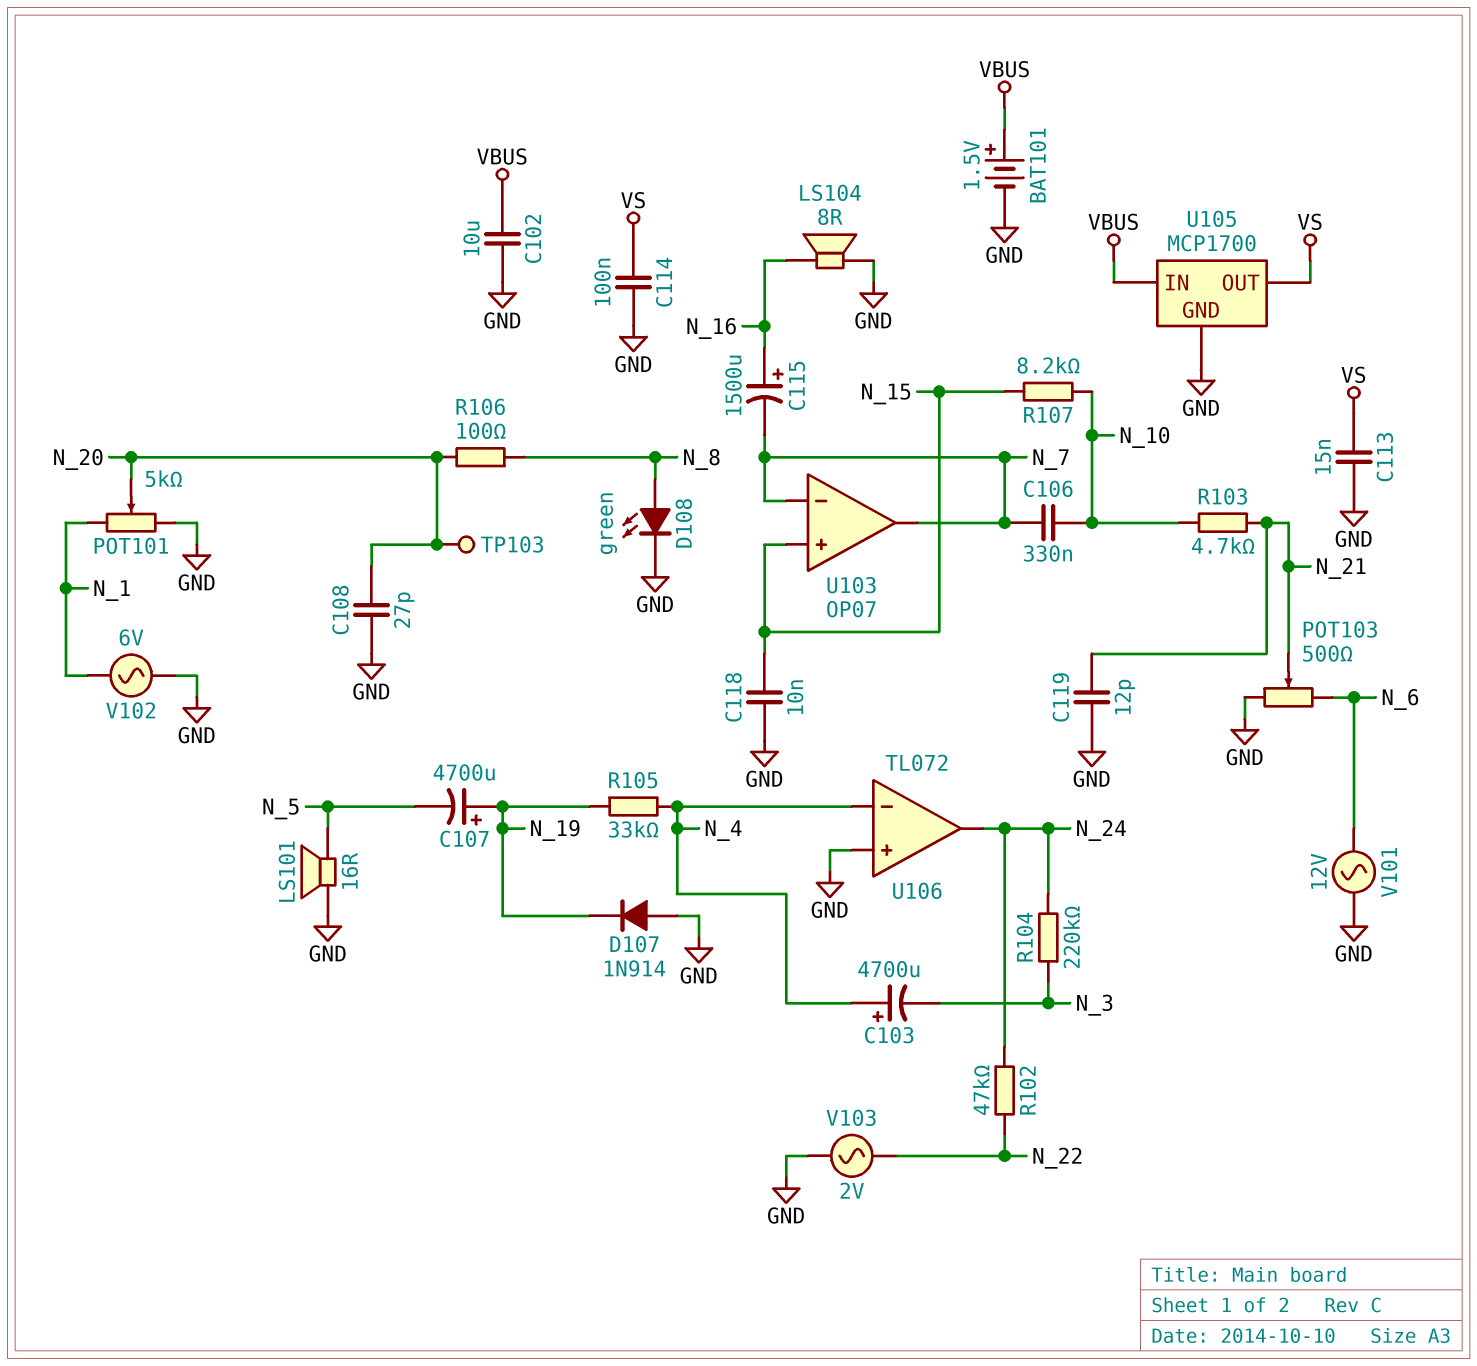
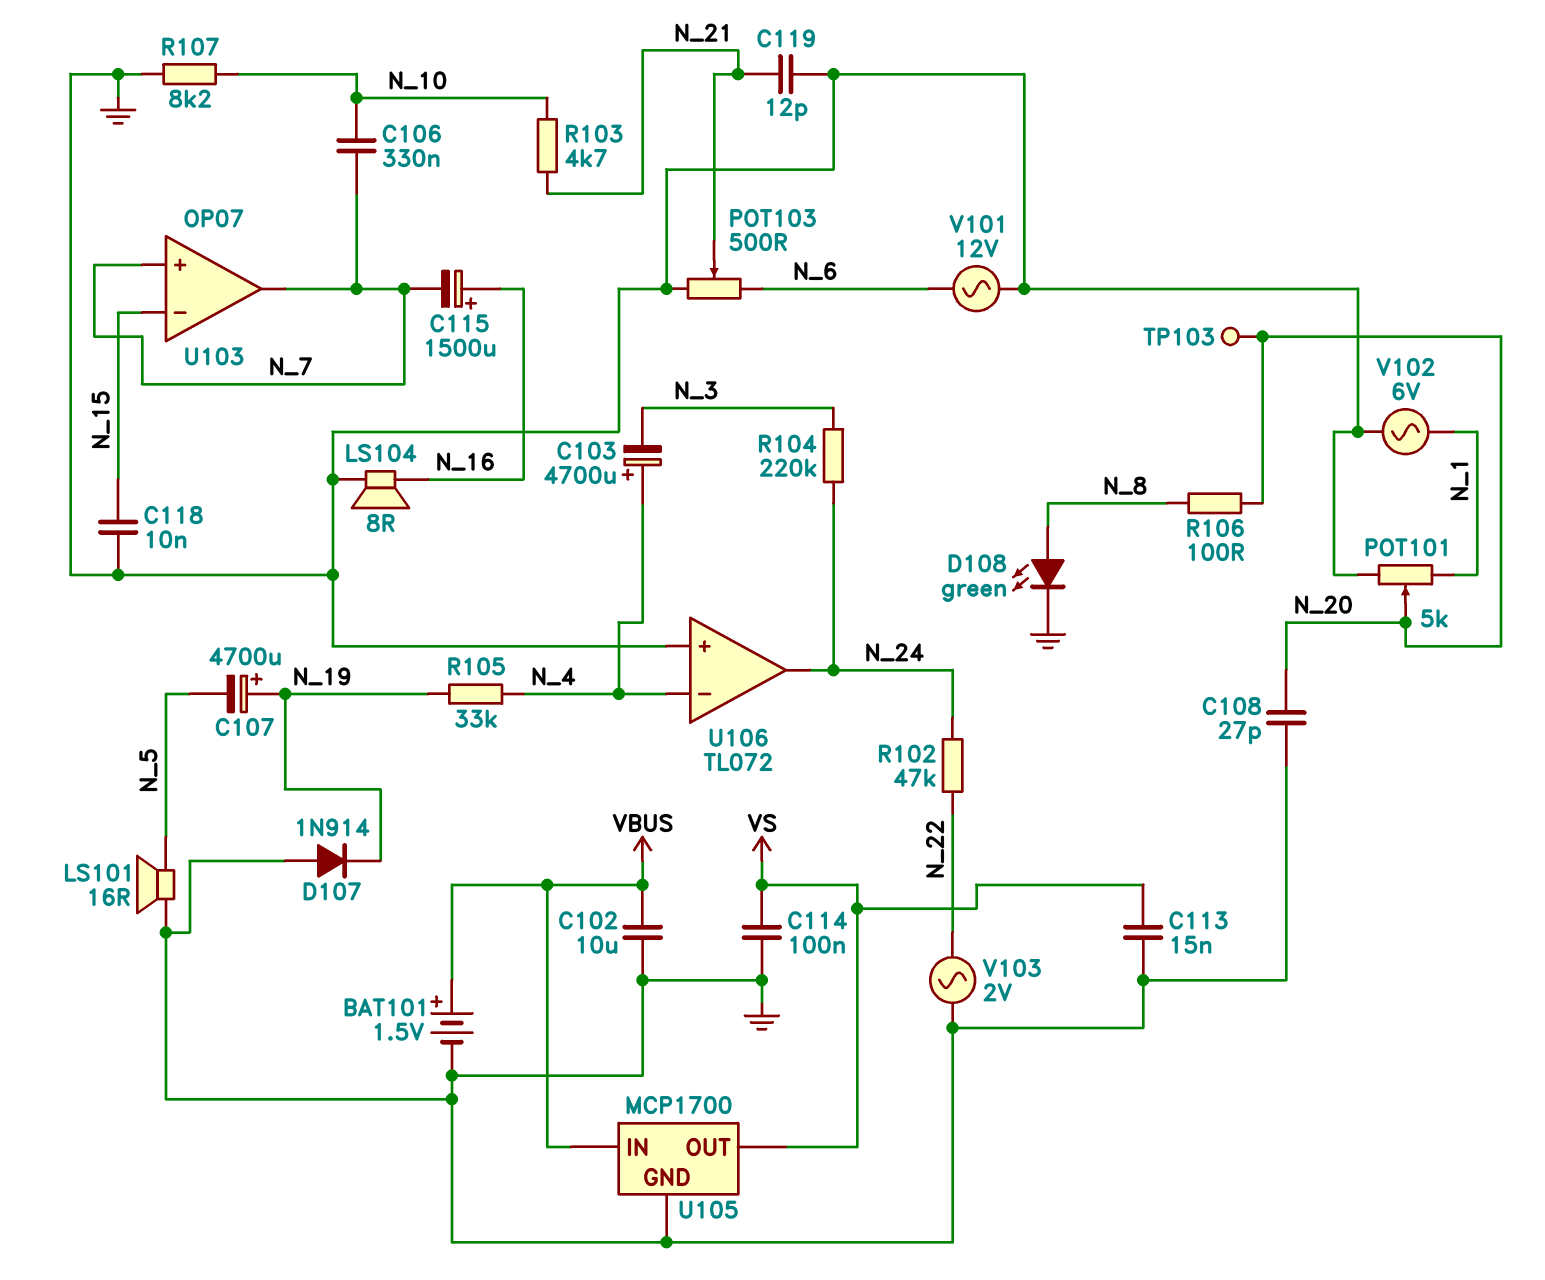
R107: 8.2k (N_10, N_15) -> 8.2k (GND, N_10)
U103 pin in+: N_15 -> N_7
U103 pin in-: N_7 -> N_15

